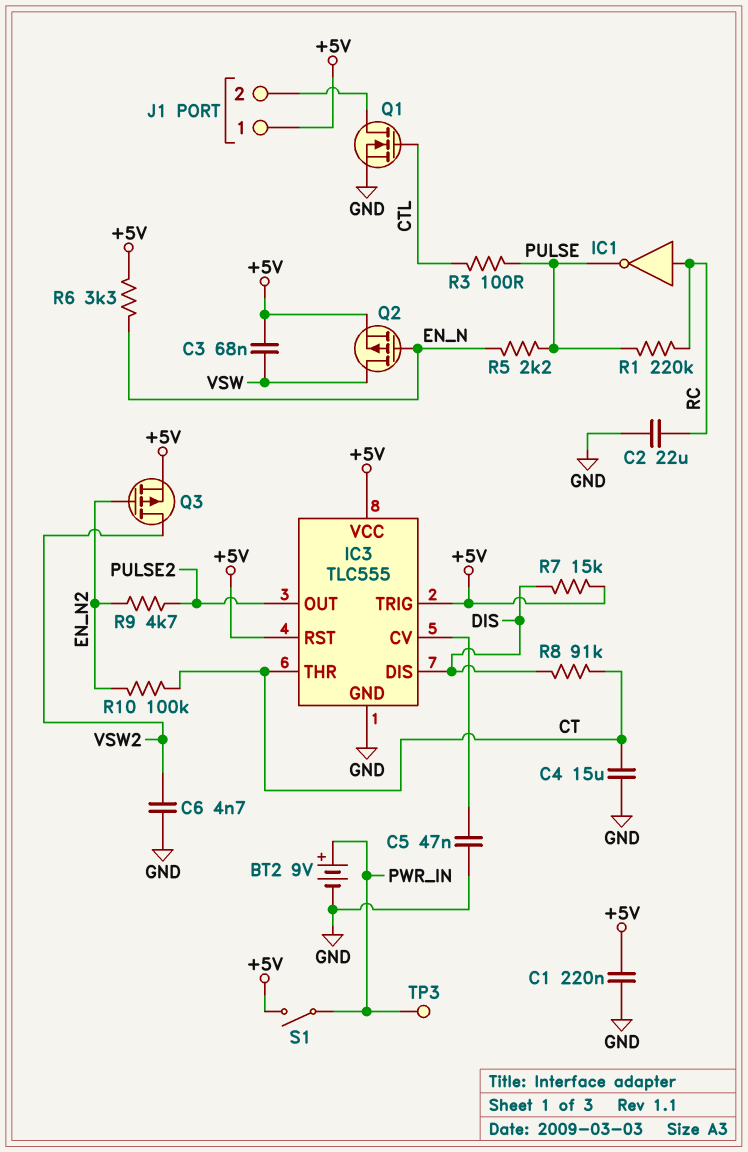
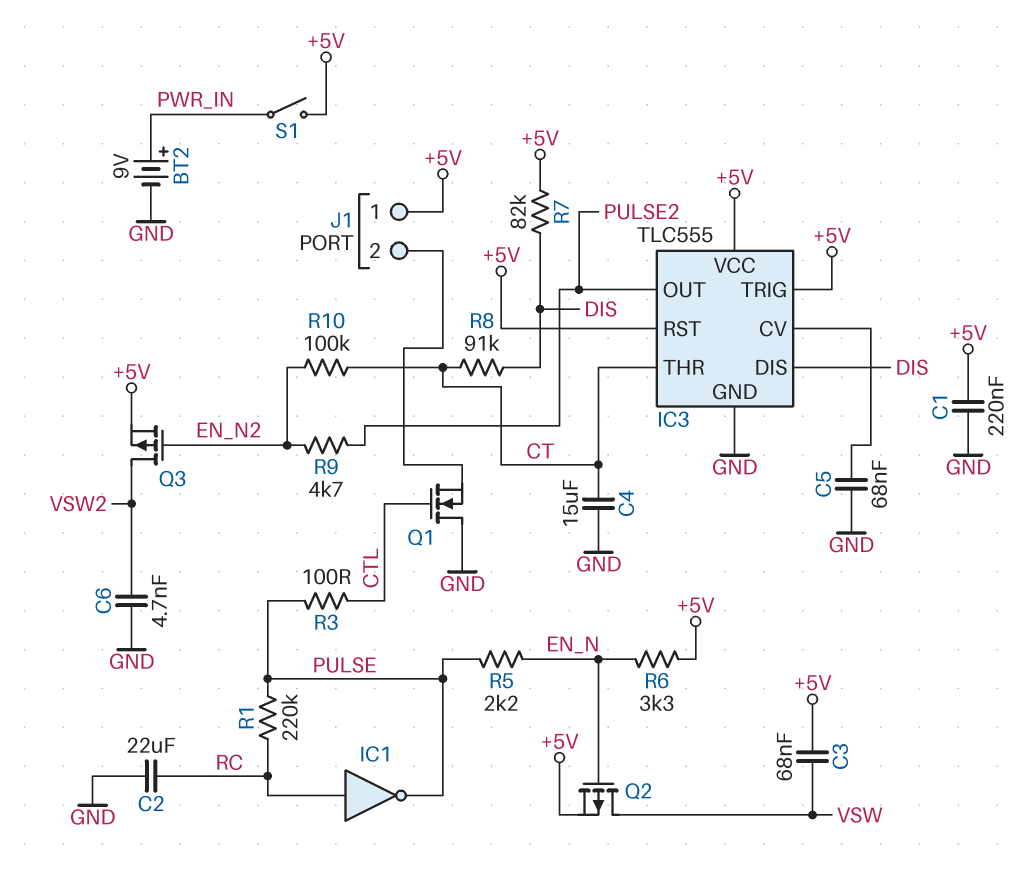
C5: 47nF (GND, IC3/CV) -> 68nF (GND, IC3/CV)
Q1: NMOS (G CTL, D J1/2, S GND) -> NMOS (G CTL, D GND, S J1/2)
R7: 15k (+5V, DIS) -> 82k (+5V, DIS)
TP3: test point (PWR_IN) -> none

